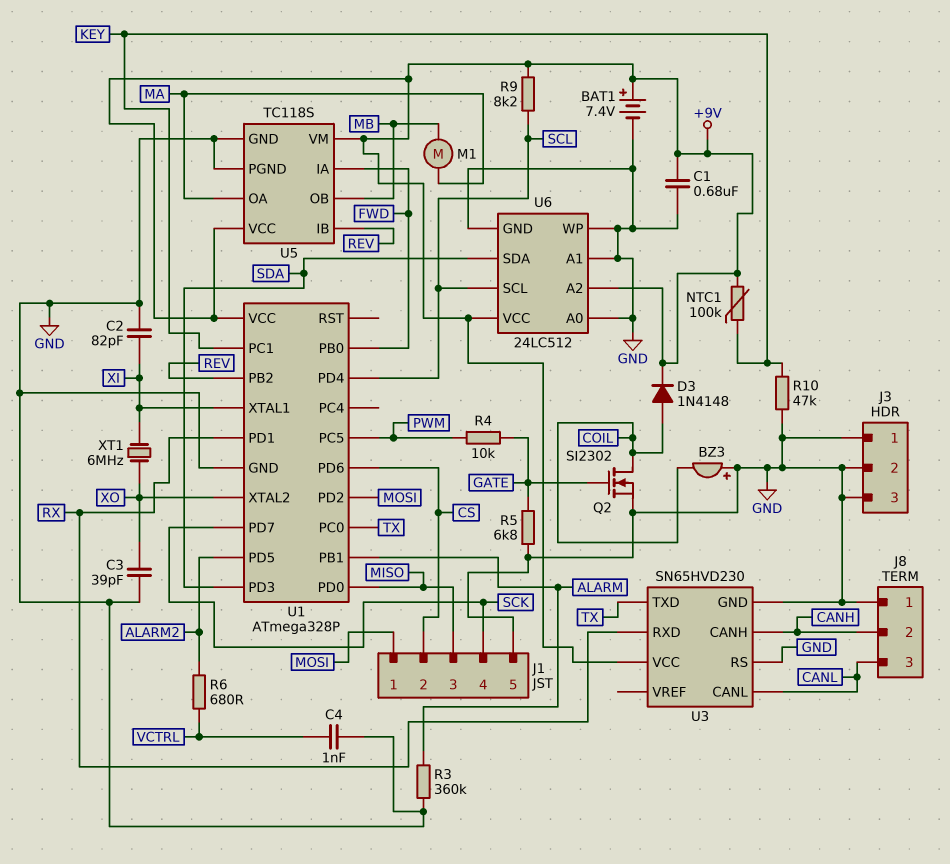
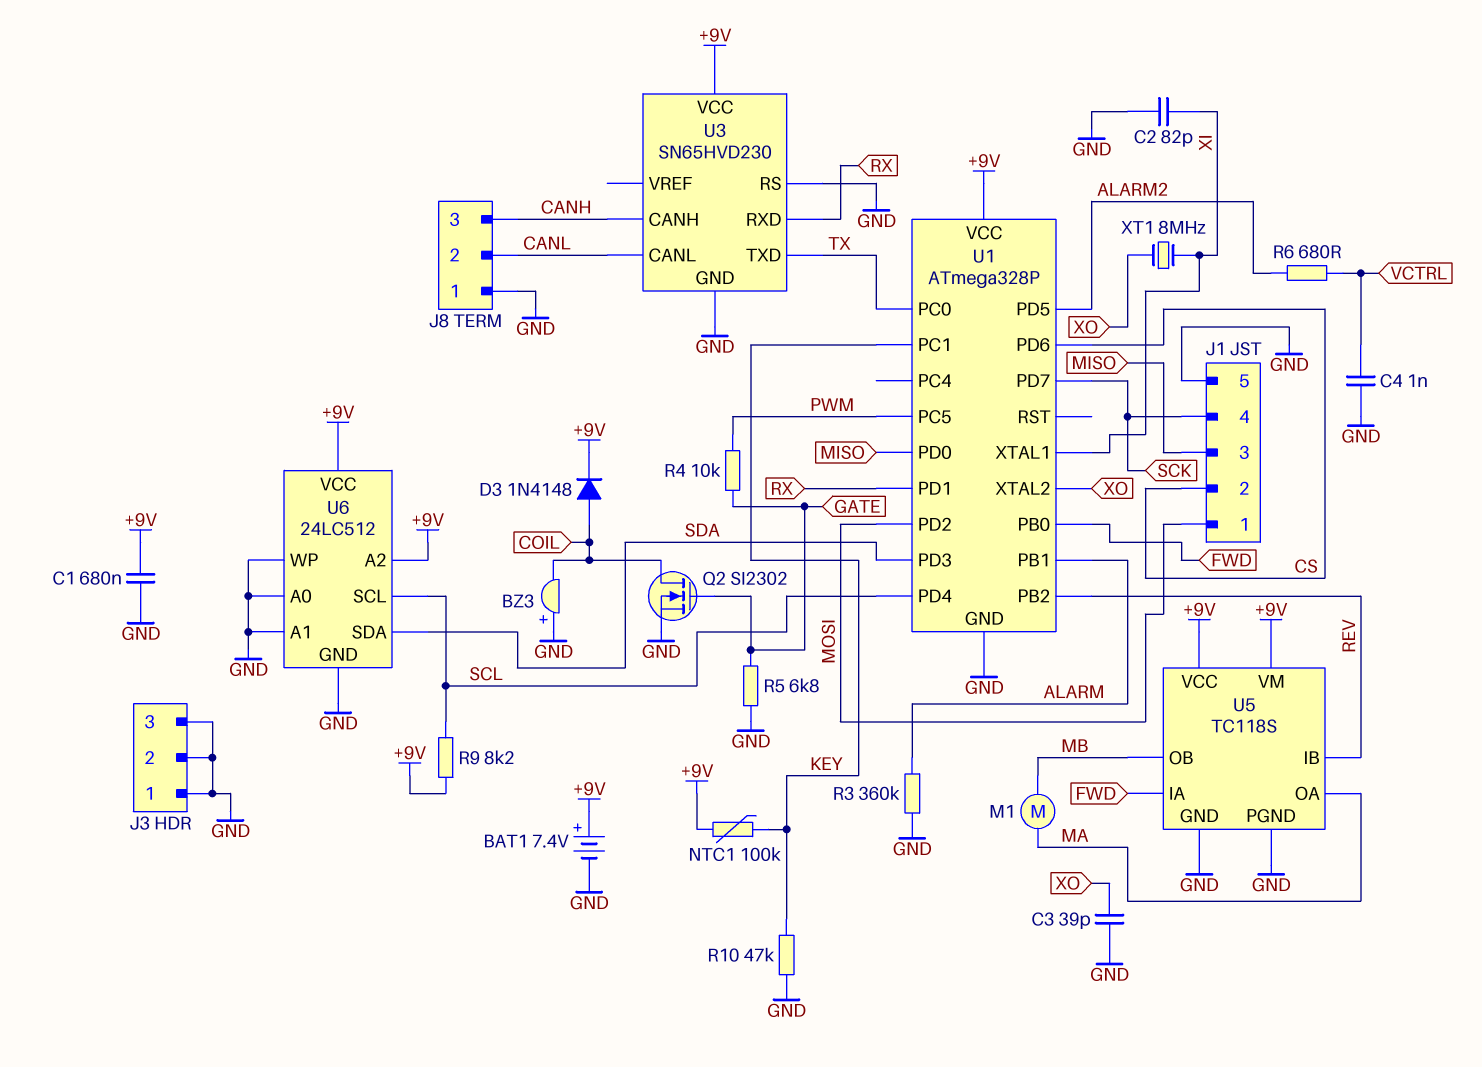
J8 pin 2: CANH -> CANL
J8 pin 3: CANL -> CANH
XT1: 6MHz (XI, XO) -> 8MHz (XI, XO)

